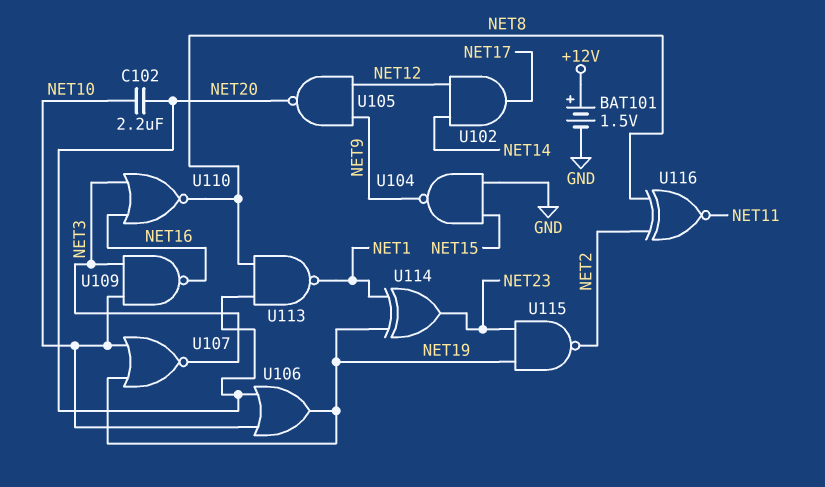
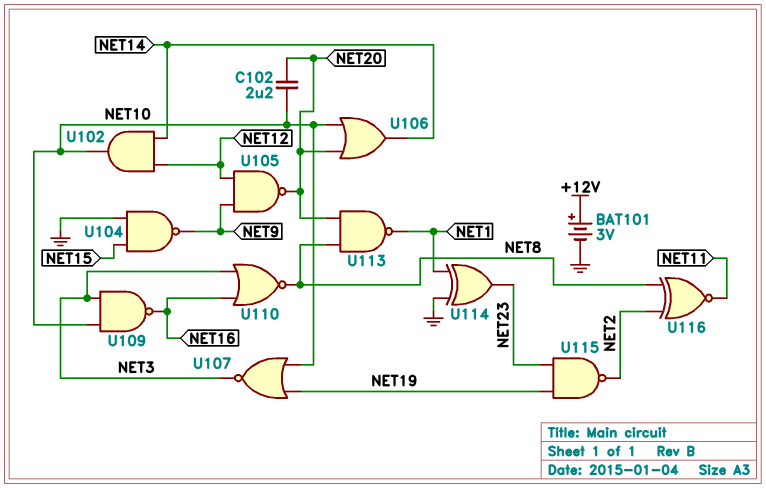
BAT101: 1.5V (plus +12V, minus GND) -> 3V (plus +12V, minus GND)
U102: AND (in NET12, in NET14, out NET17) -> AND (in NET12, in NET14, out NET10)
U106: OR (in NET10, in NET20, out NET19) -> OR (in NET10, in NET20, out NET14)
U114: XOR (in NET1, in NET19, out NET23) -> XOR (in GND, in NET1, out NET23)

